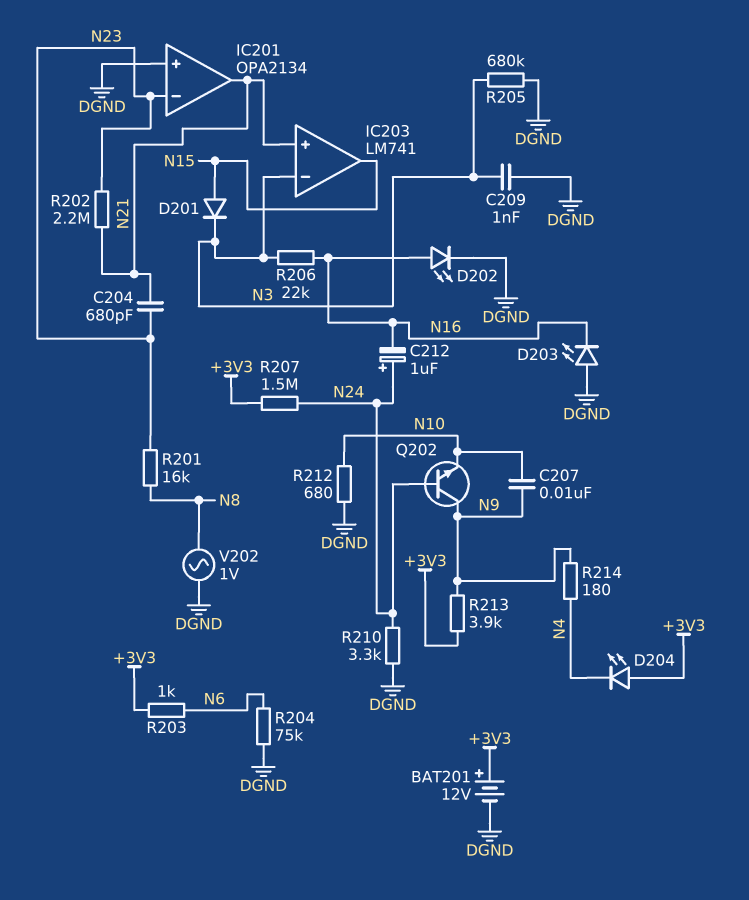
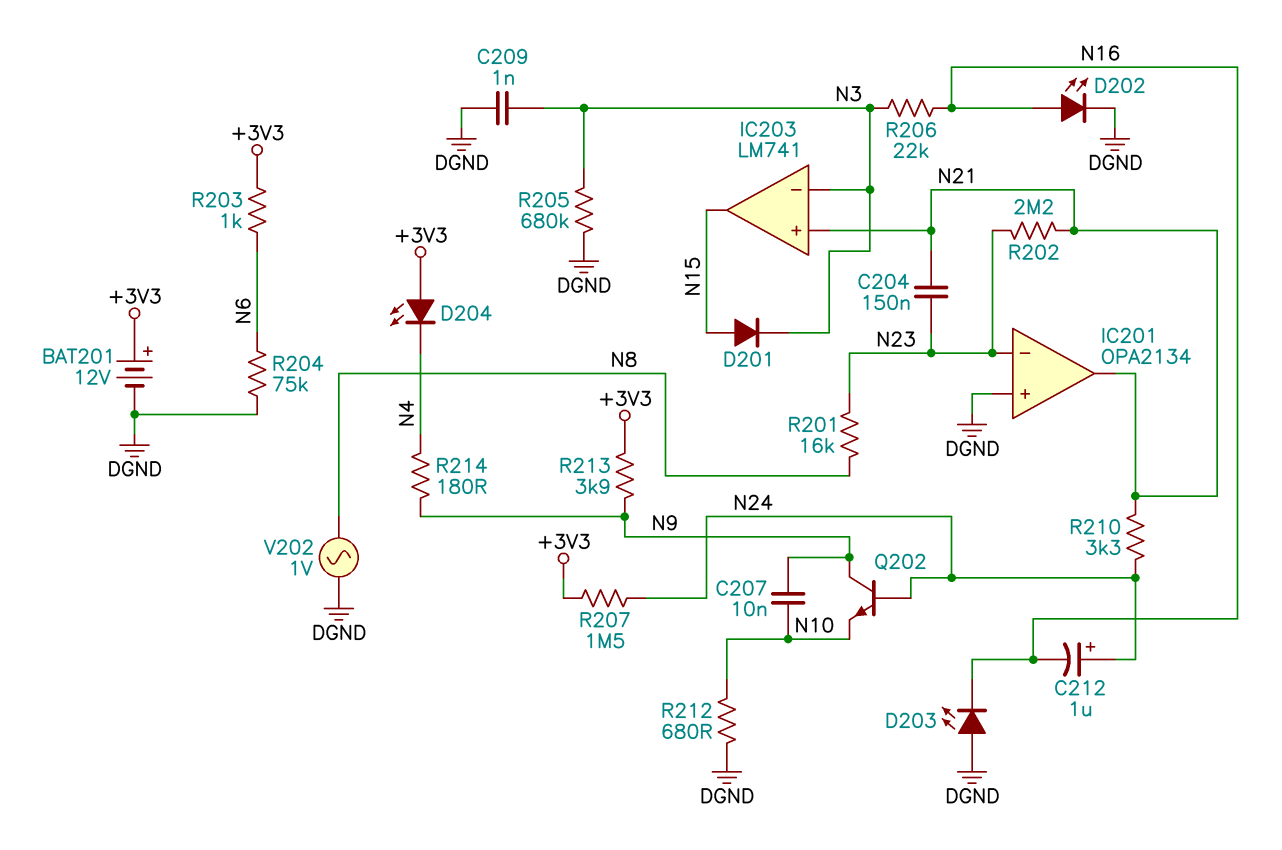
C204: 680pF (N21, N23) -> 150nF (N21, N23)
R210: 3.3k (DGND, N24) -> 3.3k (N21, N24)

